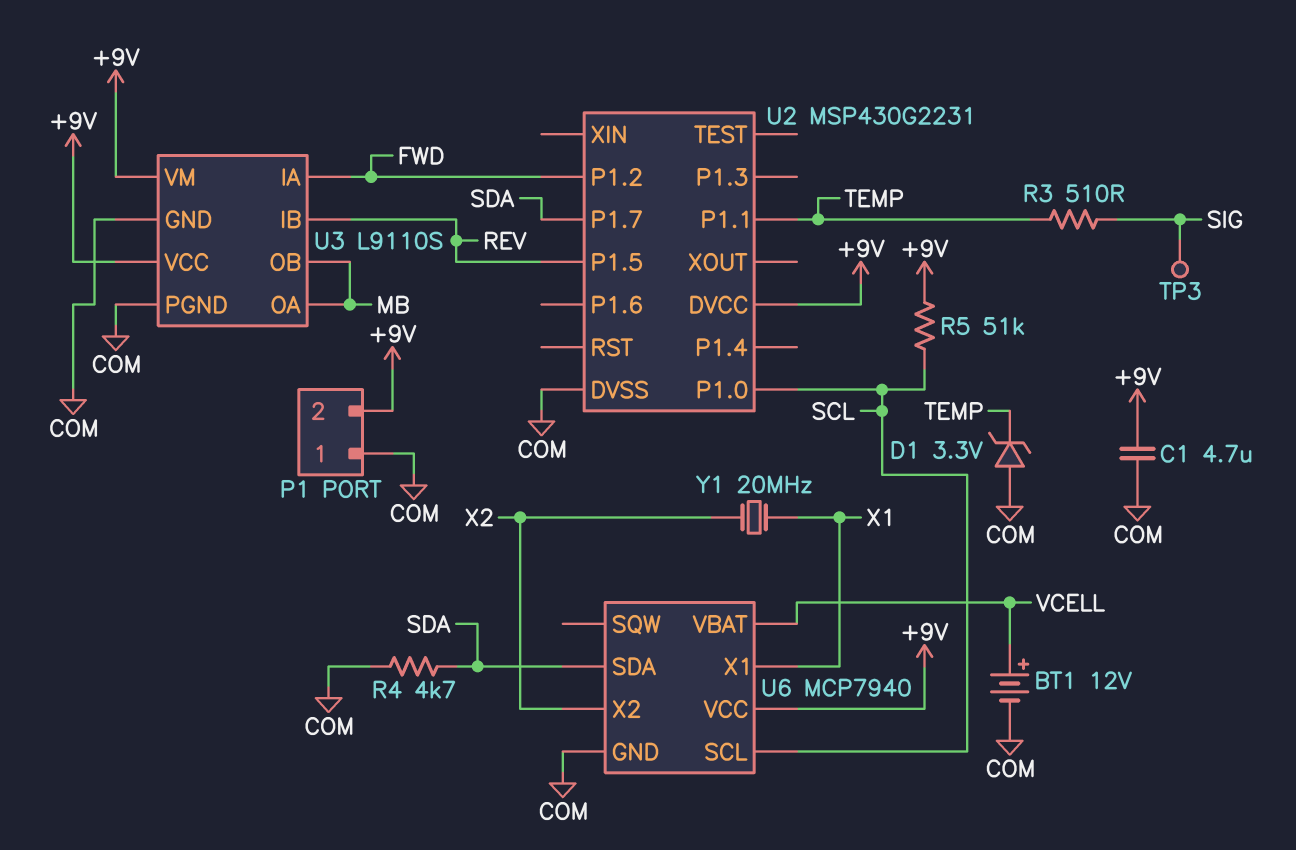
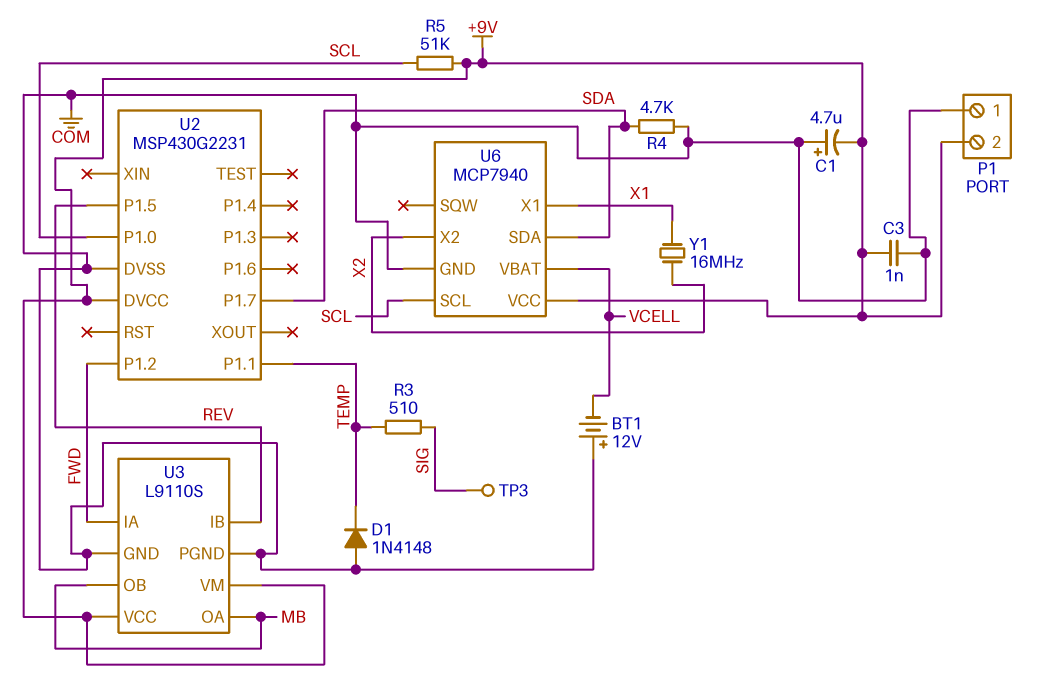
BT1: 12V (plus VCELL, minus COM) -> 12V (plus COM, minus VCELL)
C1: 4.7uF (+9V, COM) -> 4.7uF (plus COM, minus +9V)
C3: none -> 1nF (+9V, COM)
D1: zener 3.3V (A COM, K TEMP) -> diode 1N4148 (A COM, K TEMP)
Y1: 20MHz (X1, X2) -> 16MHz (X1, X2)

